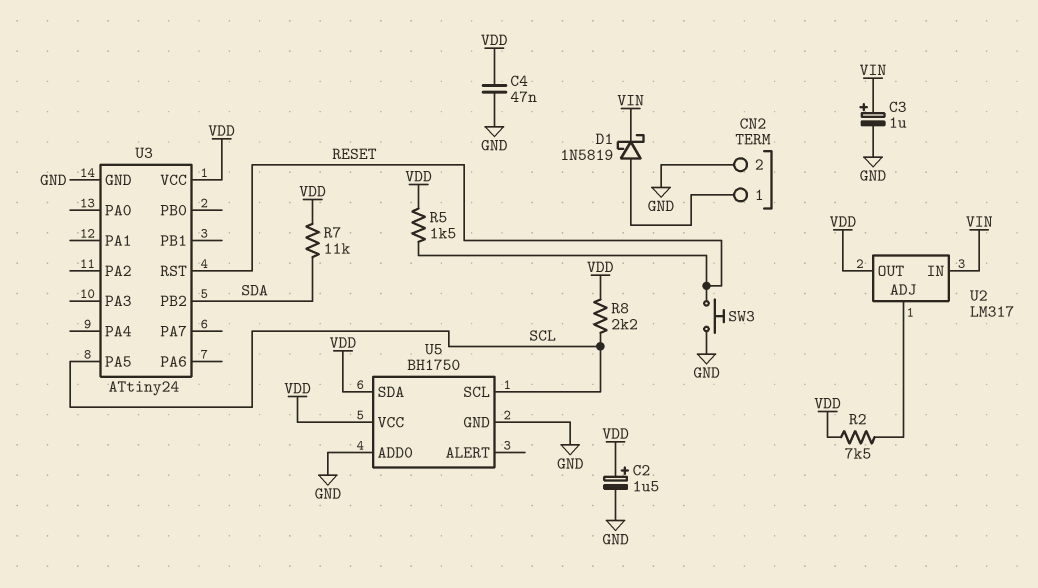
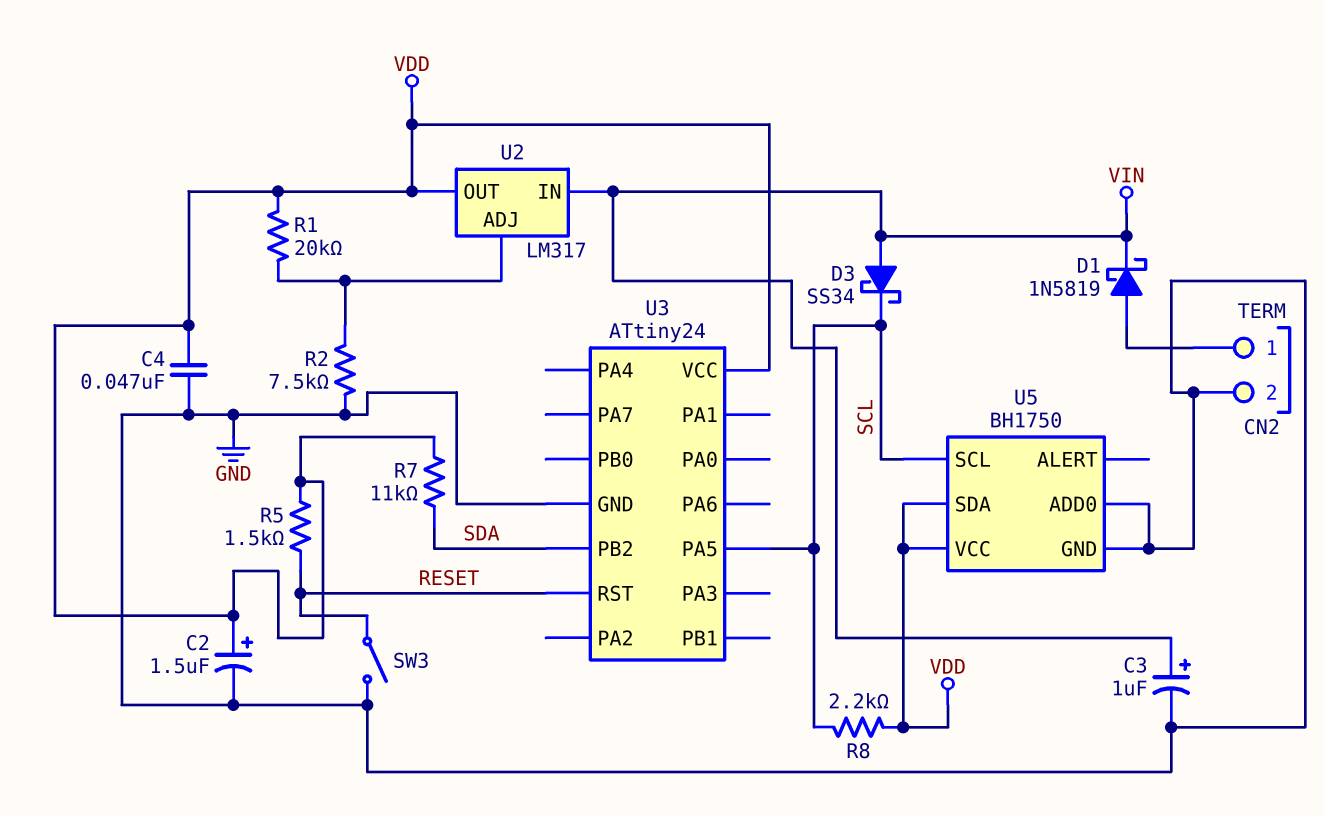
D3: none -> schottky SS34 (A VIN, K SCL)
R1: none -> 20k (U2/ADJ, VDD)
R2: 7.5k (U2/ADJ, VDD) -> 7.5k (GND, U2/ADJ)
SW3: button (GND, RESET) -> switch (GND, RESET)

